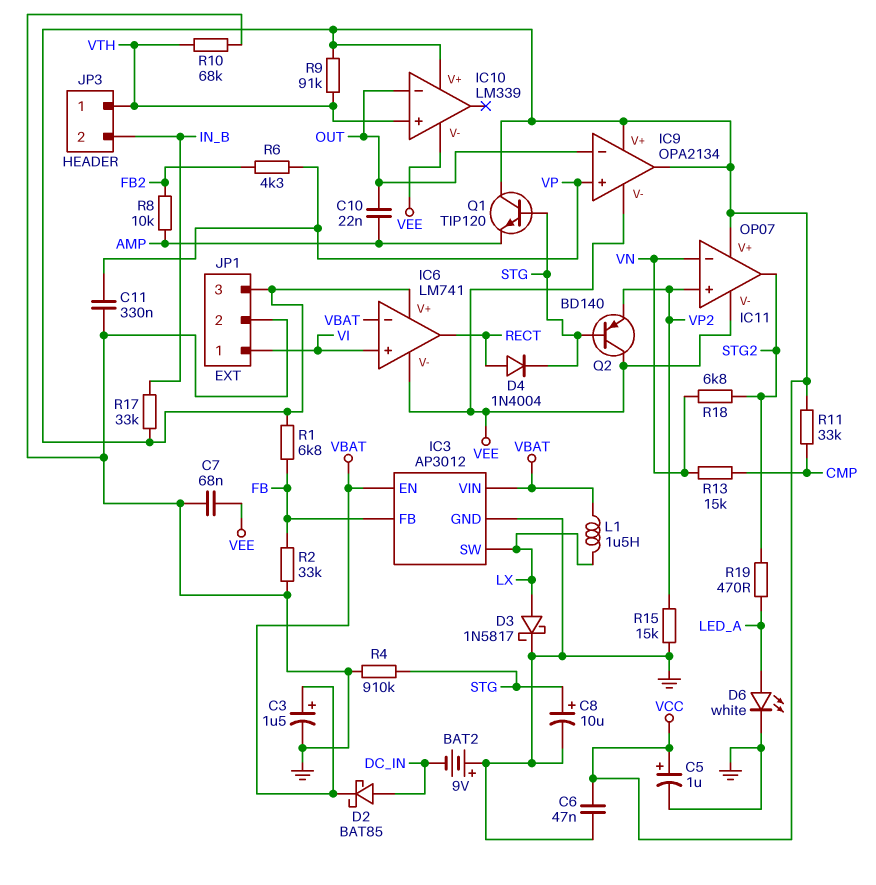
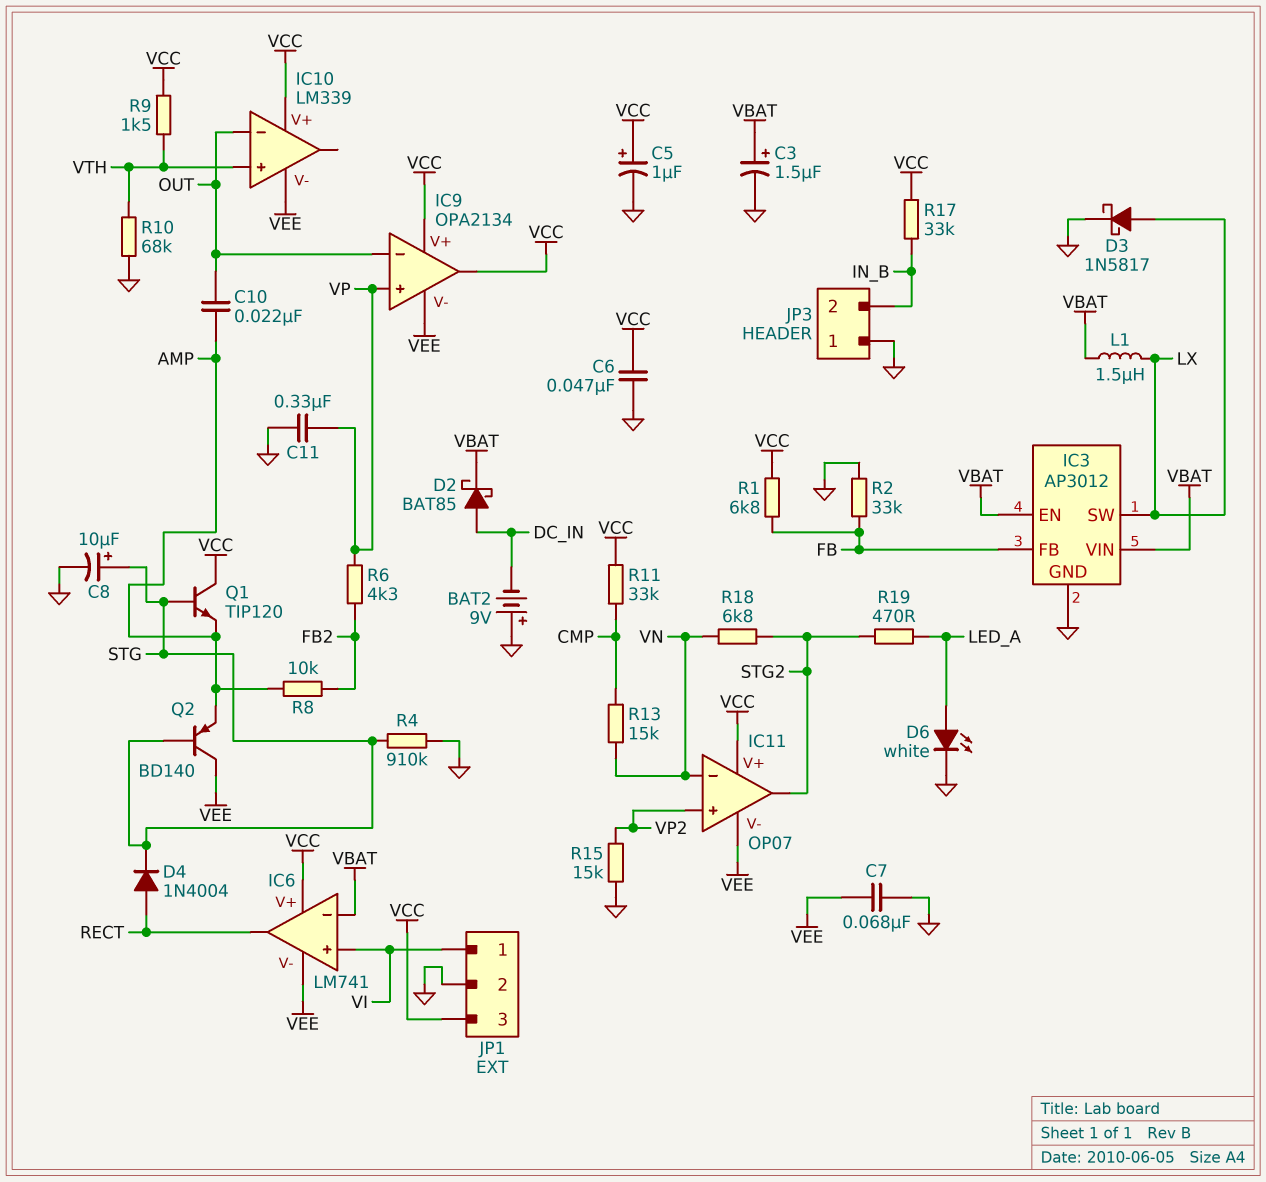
JP3 pin 1: VTH -> GND
Q2: PNP BD140 (B STG, C VEE, E VP2) -> PNP BD140 (B STG, C VEE, E AMP)
R9: 91k (VCC, VTH) -> 1.5k (VCC, VTH)

